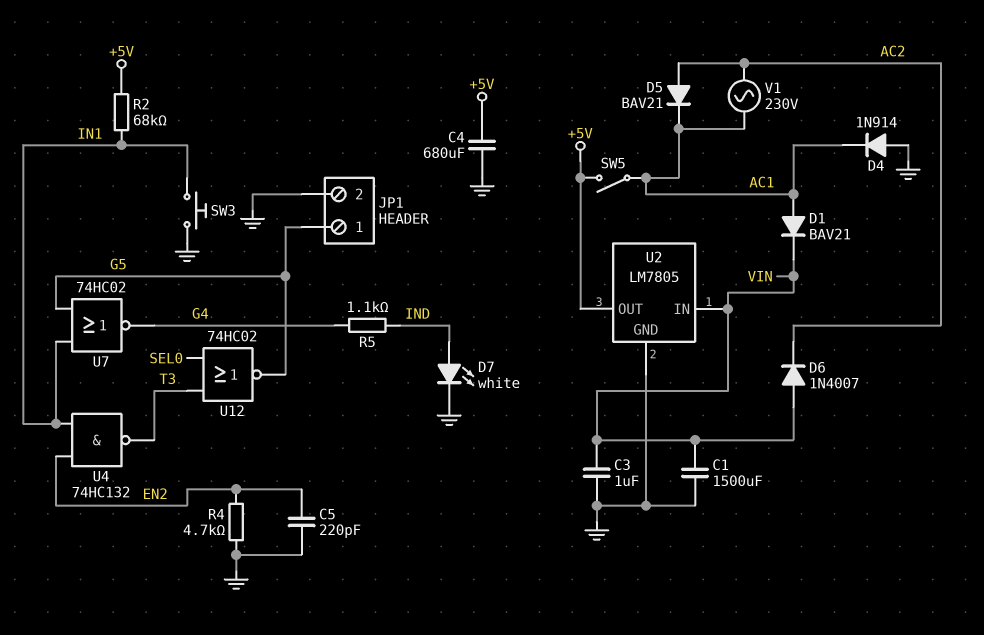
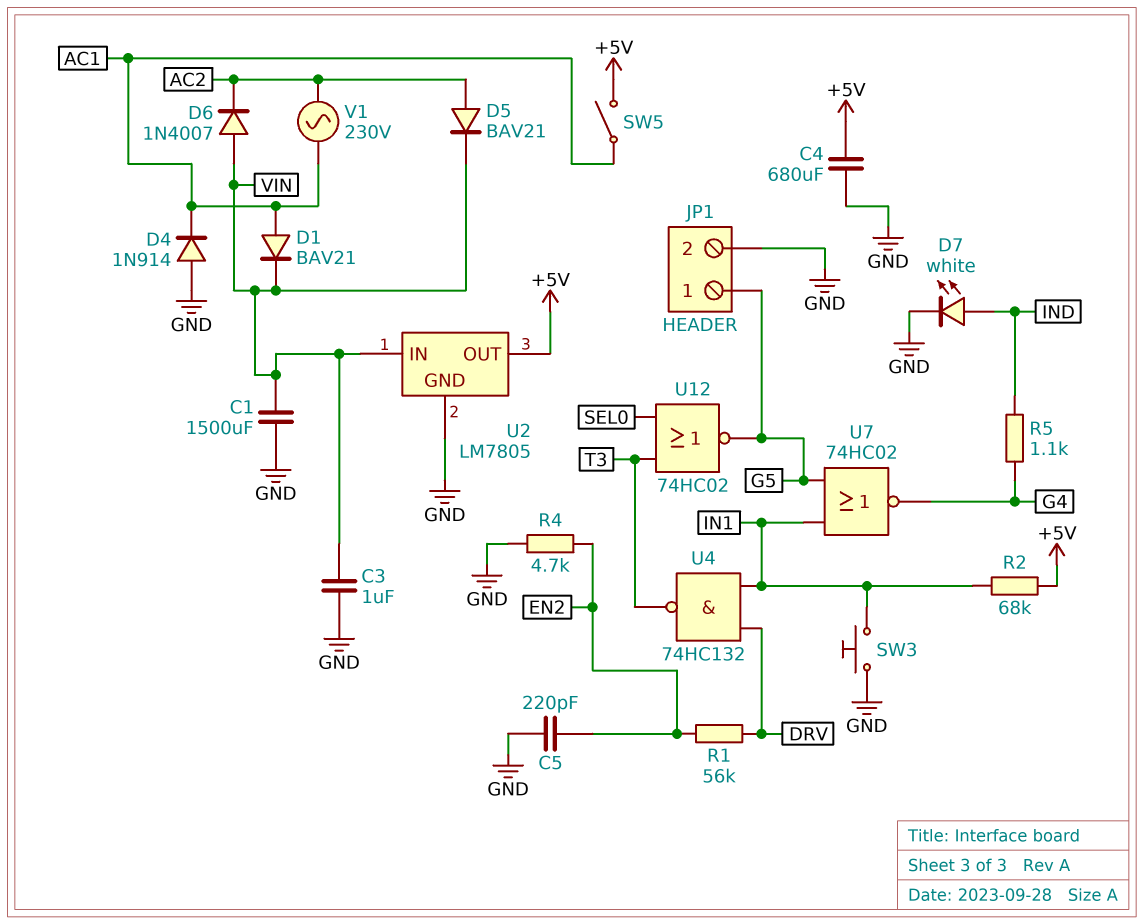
D5: diode BAV21 (A AC2, K AC1) -> diode BAV21 (A AC2, K VIN)
R1: none -> 56k (DRV, EN2)
U4: NAND 74HC132 (in EN2, in IN1, out T3) -> NAND 74HC132 (in DRV, in IN1, out T3)

